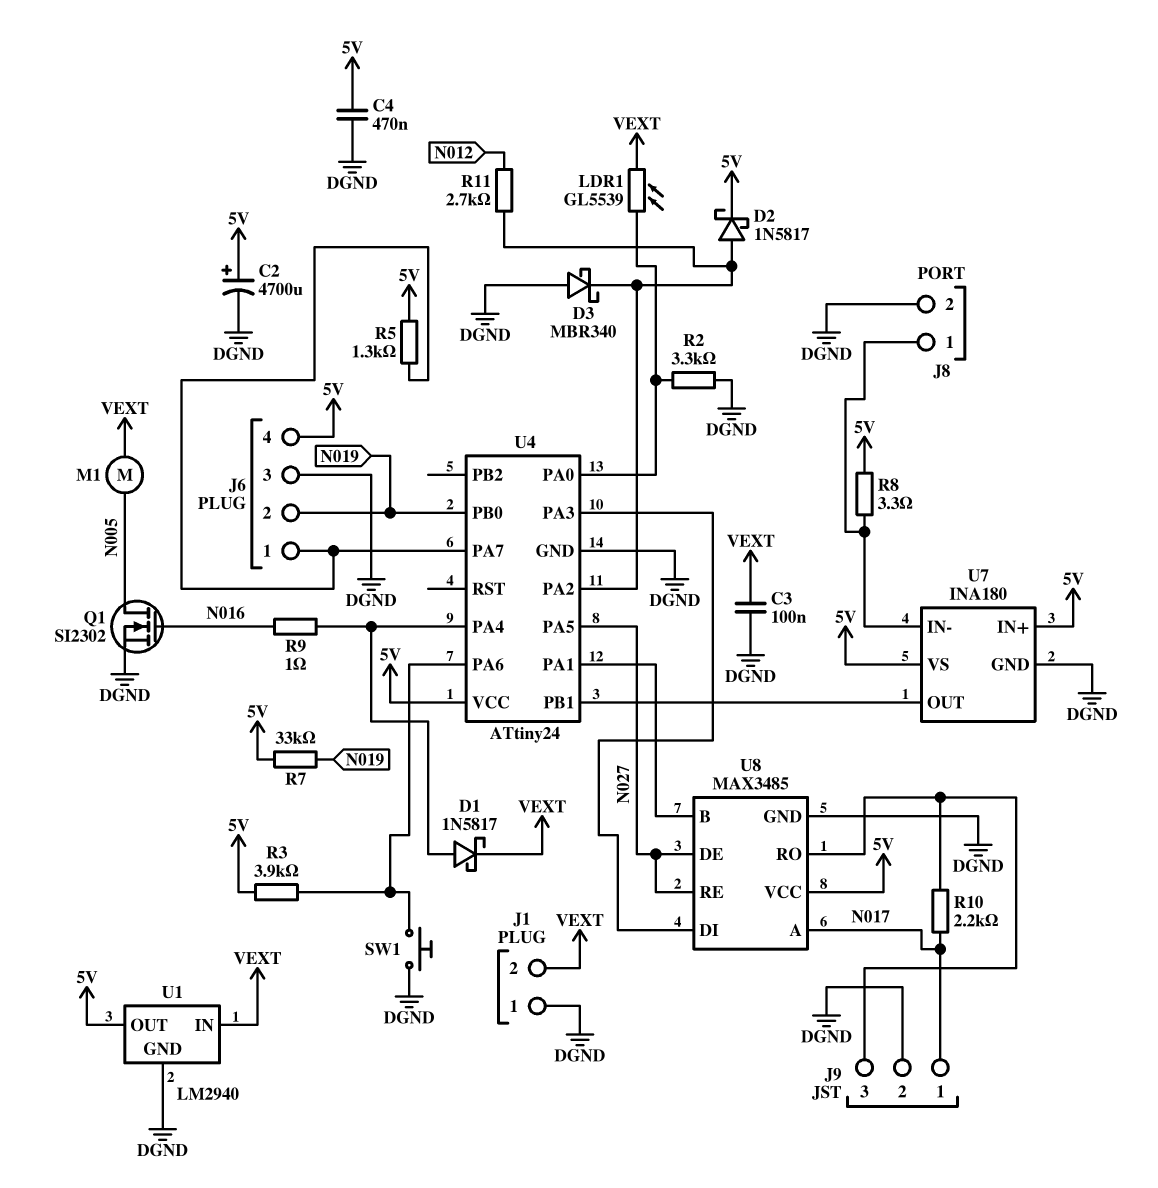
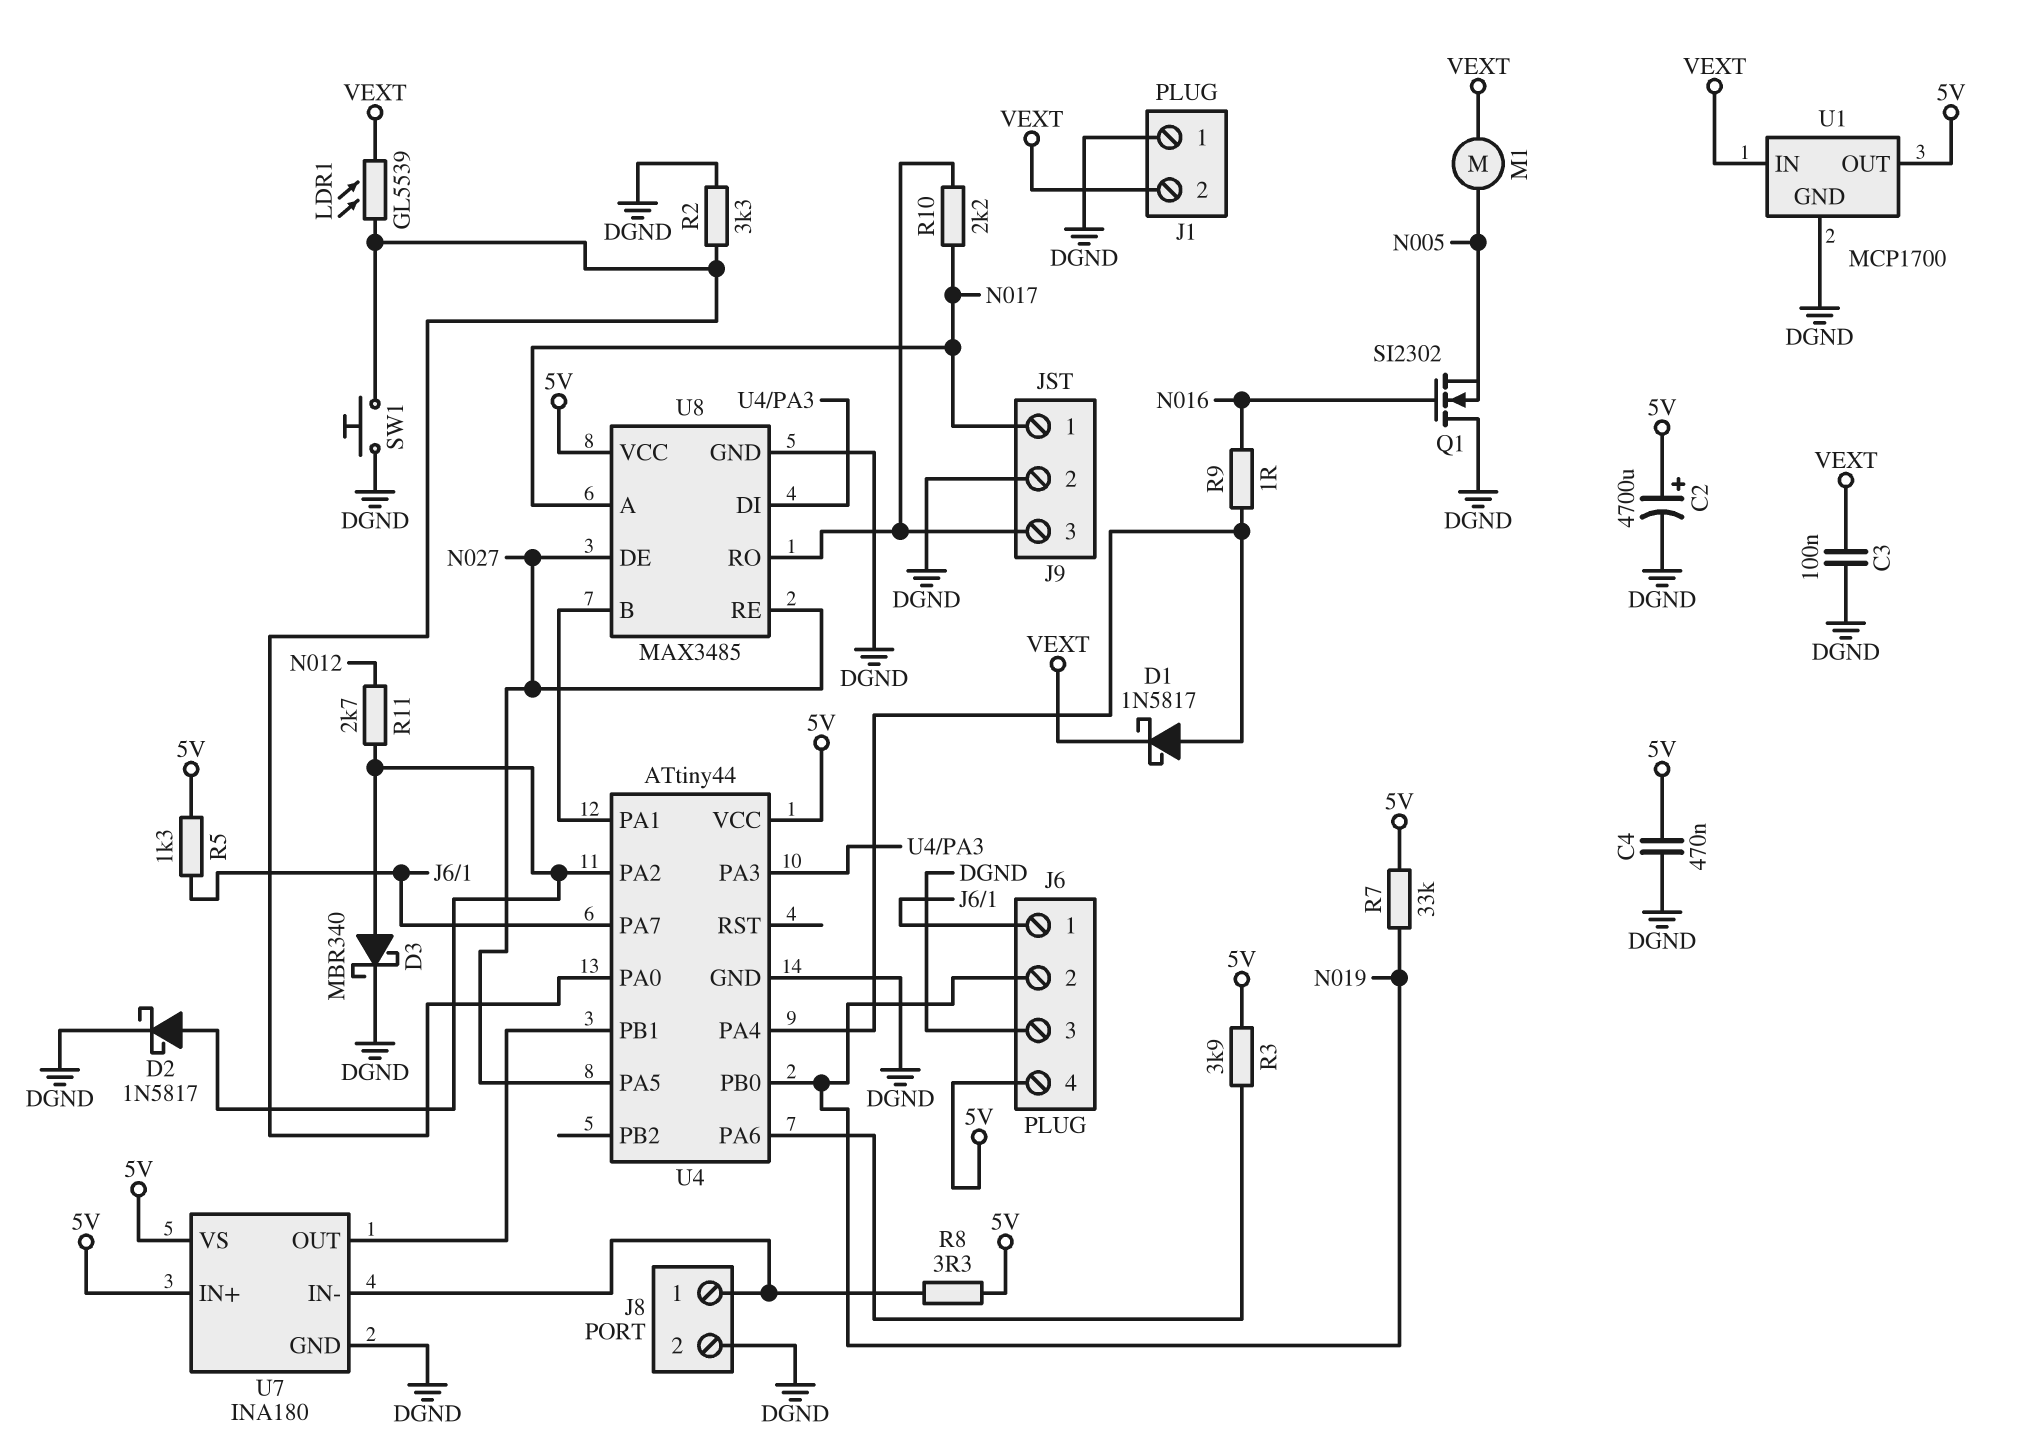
D2: schottky 1N5817 (A U4/PA2, K 5V) -> schottky 1N5817 (A U4/PA2, K DGND)
D3: schottky MBR340 (A DGND, K U4/PA2) -> schottky MBR340 (A U4/PA2, K DGND)
Q1: NMOS SI2302 (G N016, D N005, S DGND) -> NMOS SI2302 (G N016, D DGND, S N005)
SW1: button (DGND, U4/PA6) -> button (DGND, U4/PA0)
U1: LM2940 -> MCP1700
U4: ATtiny24 -> ATtiny44

